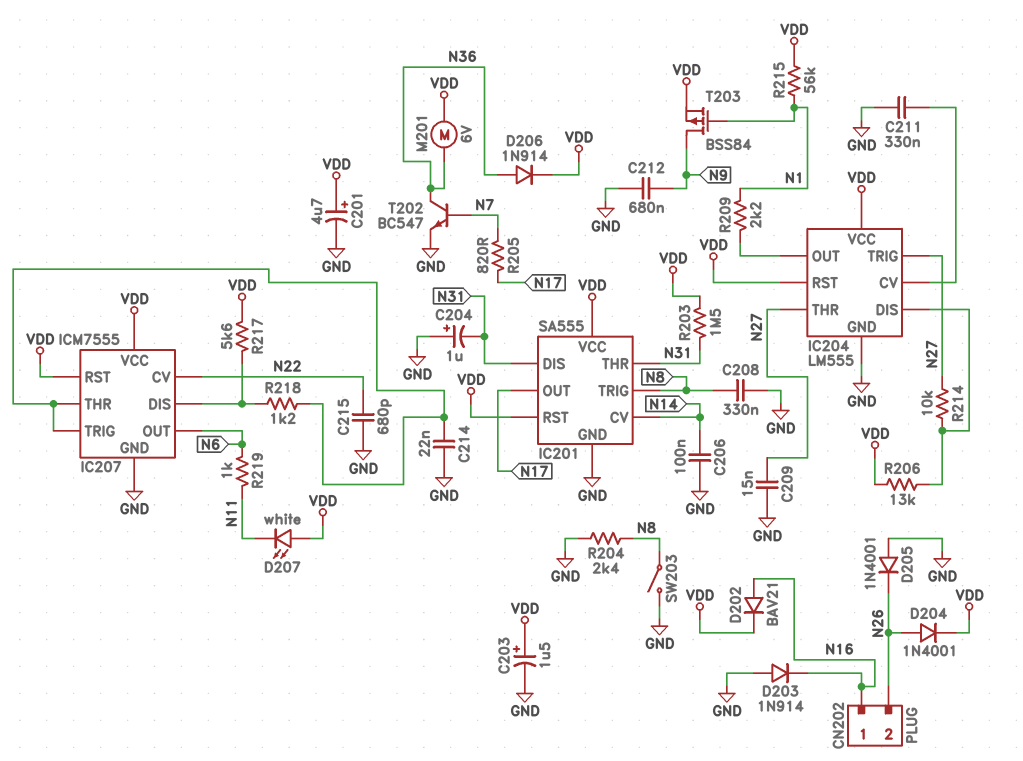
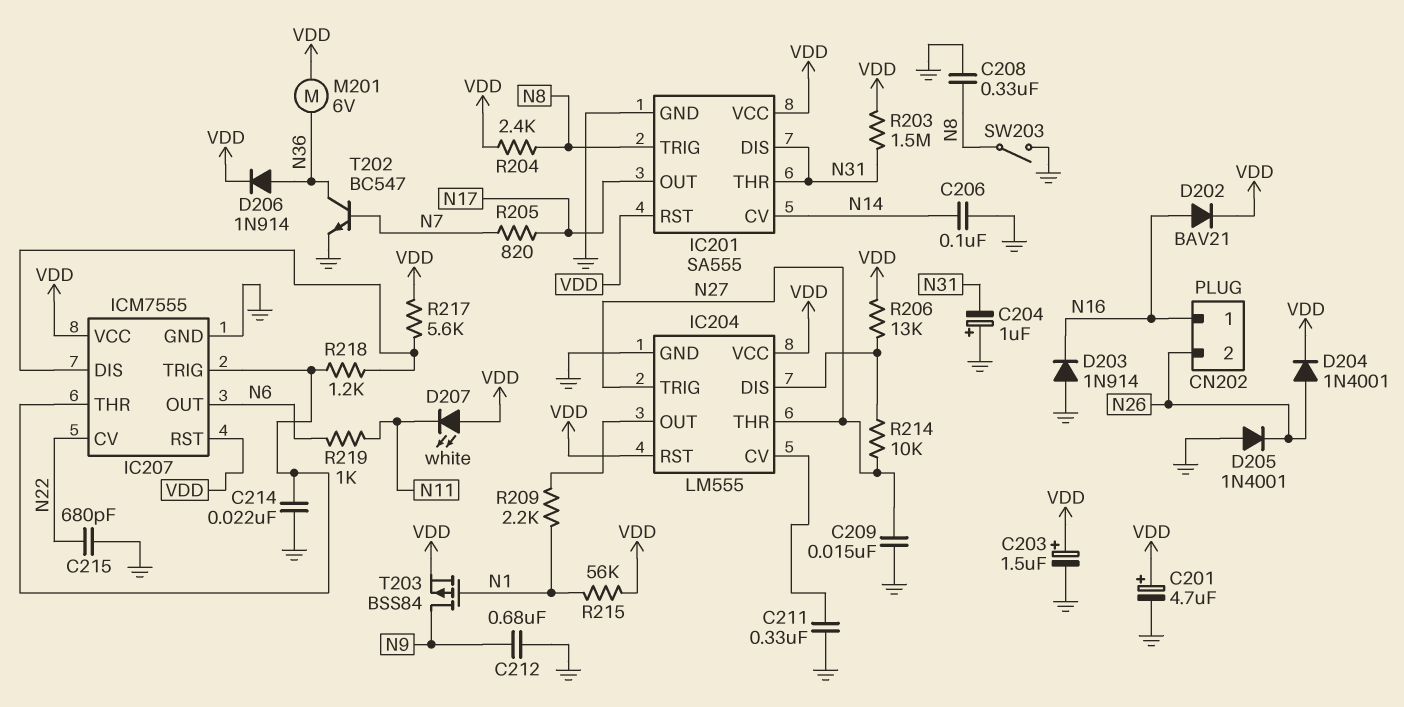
R204: 2.4k (GND, N8) -> 2.4k (N8, VDD)

